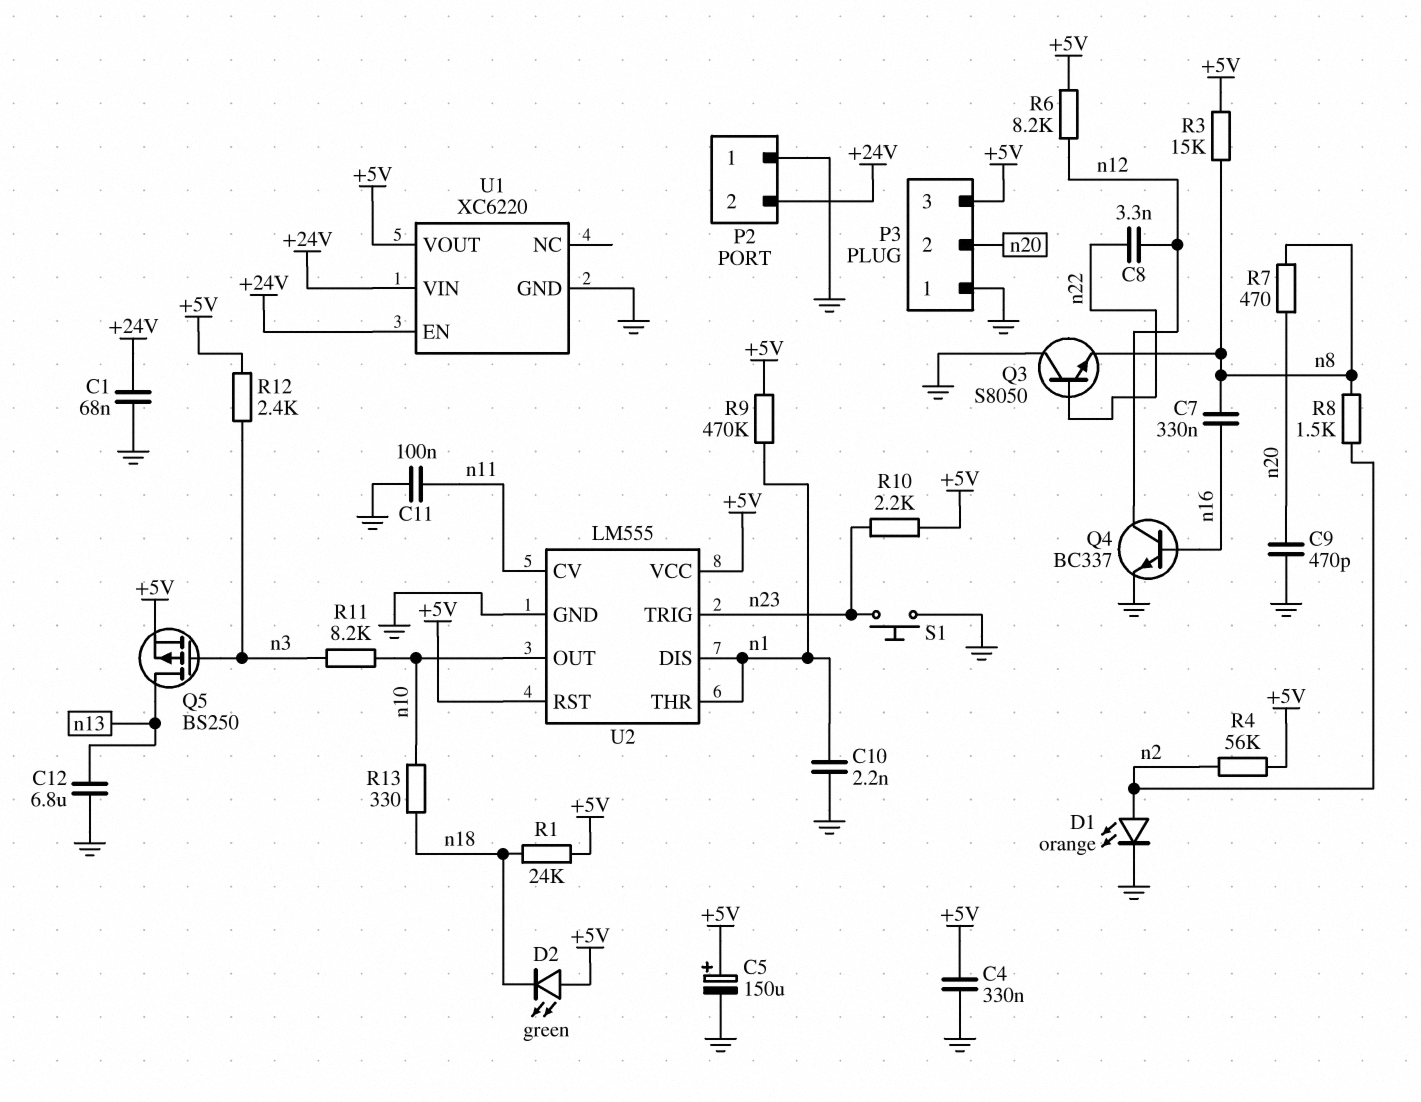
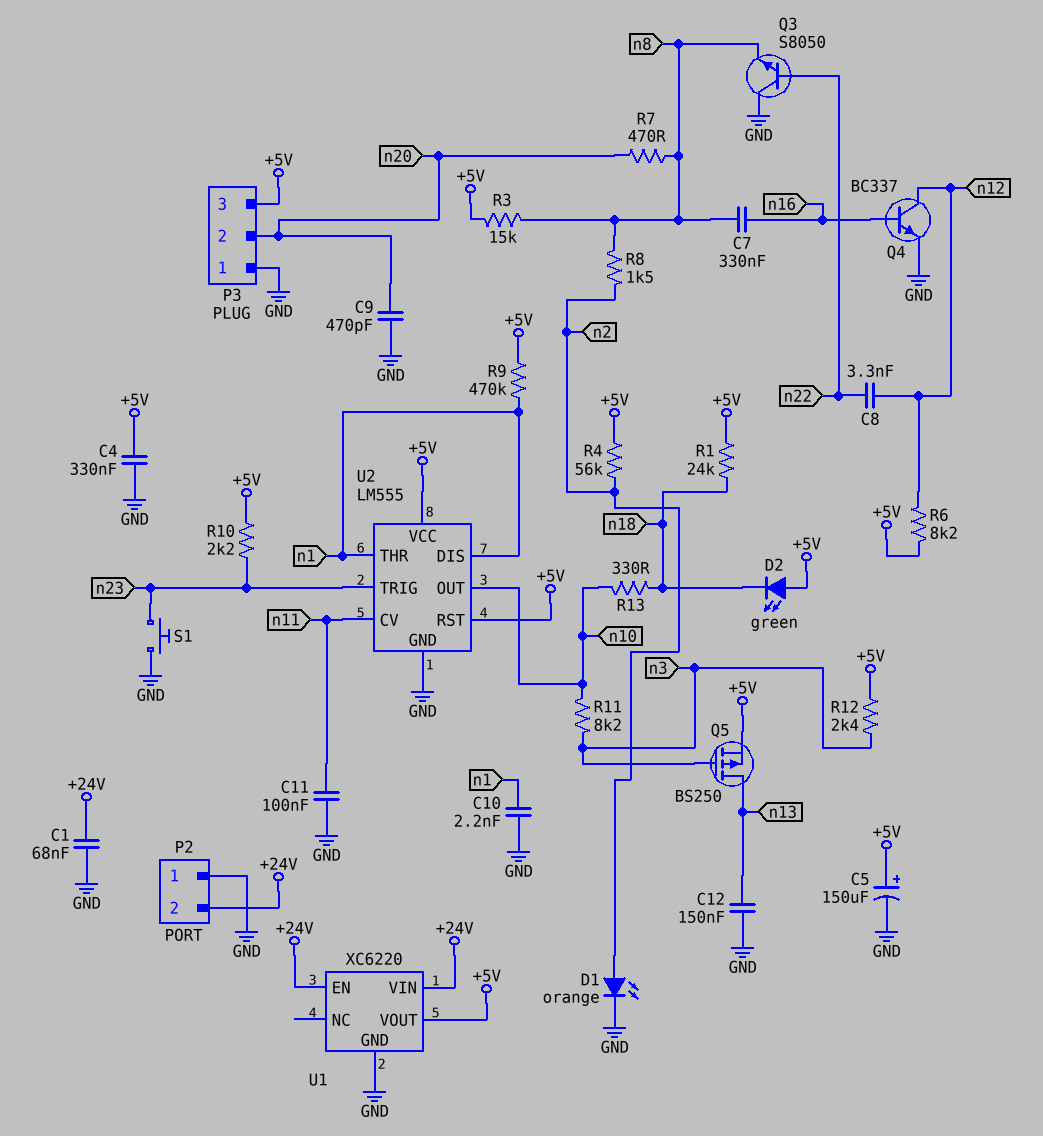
C12: 6.8uF (GND, n13) -> 150nF (GND, n13)

